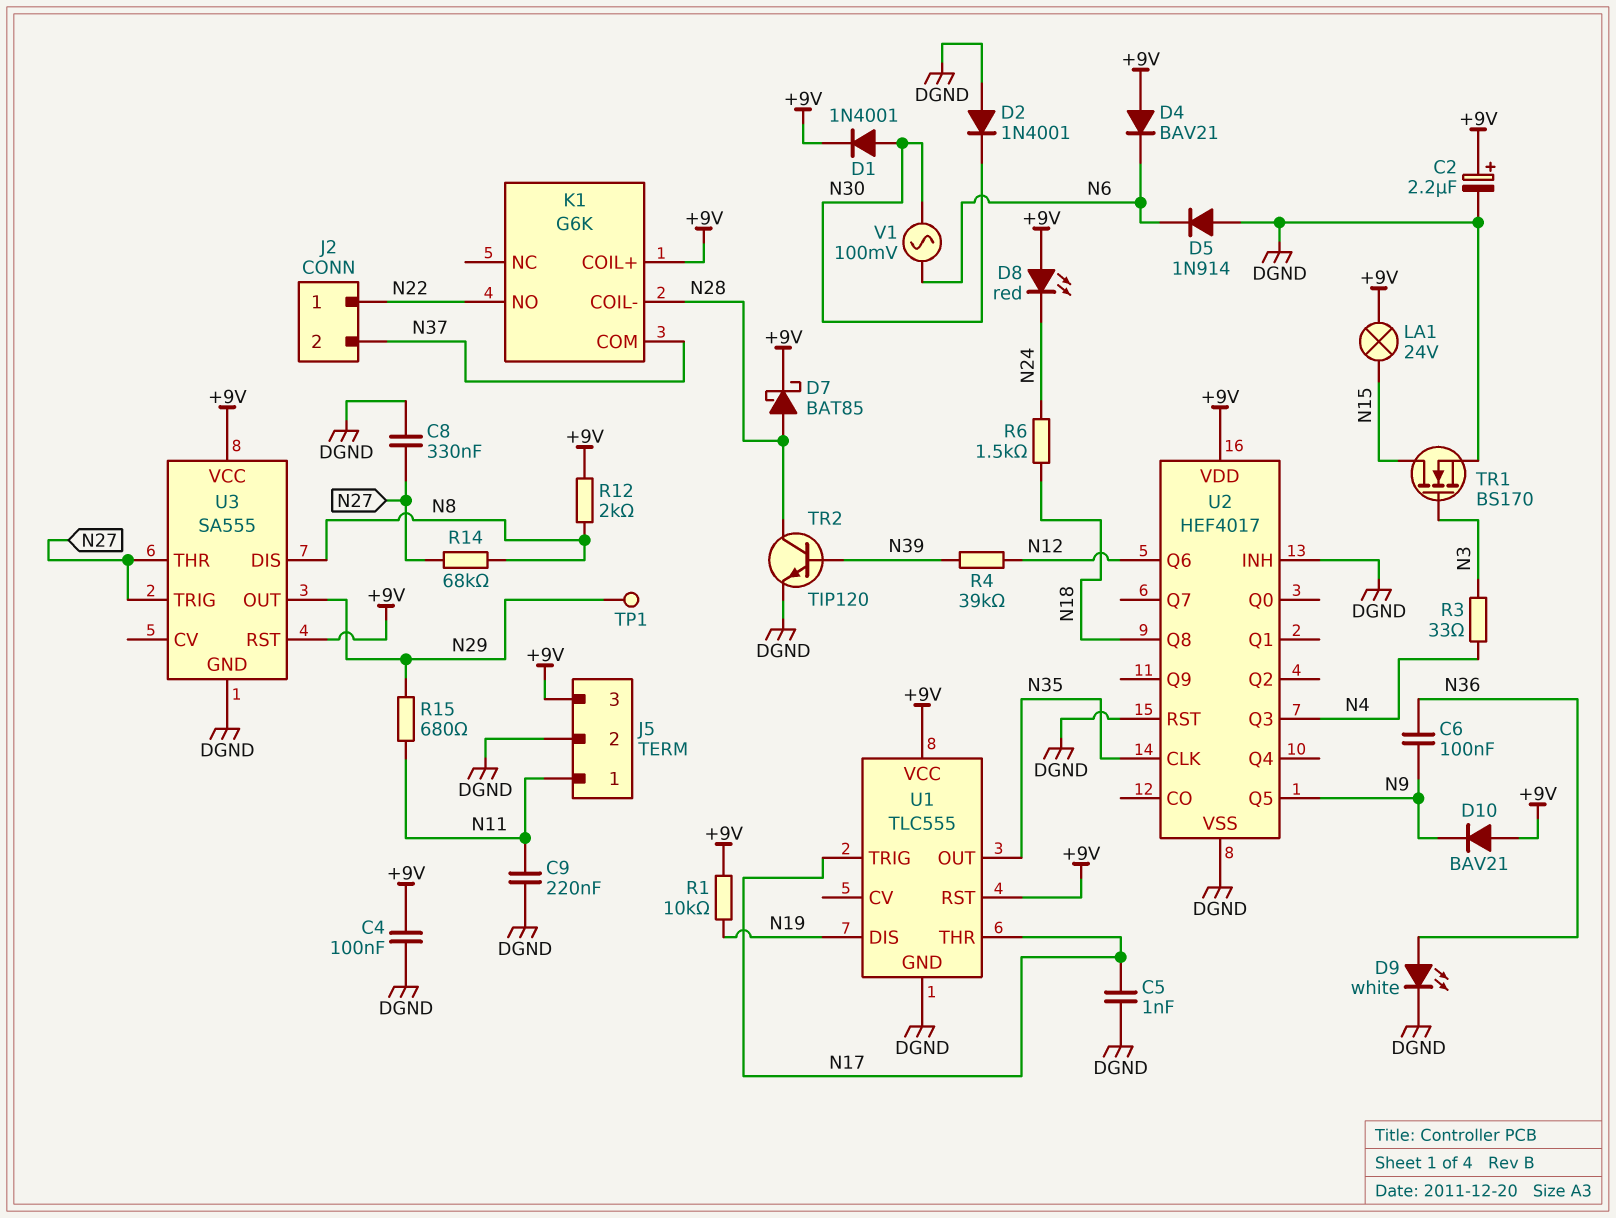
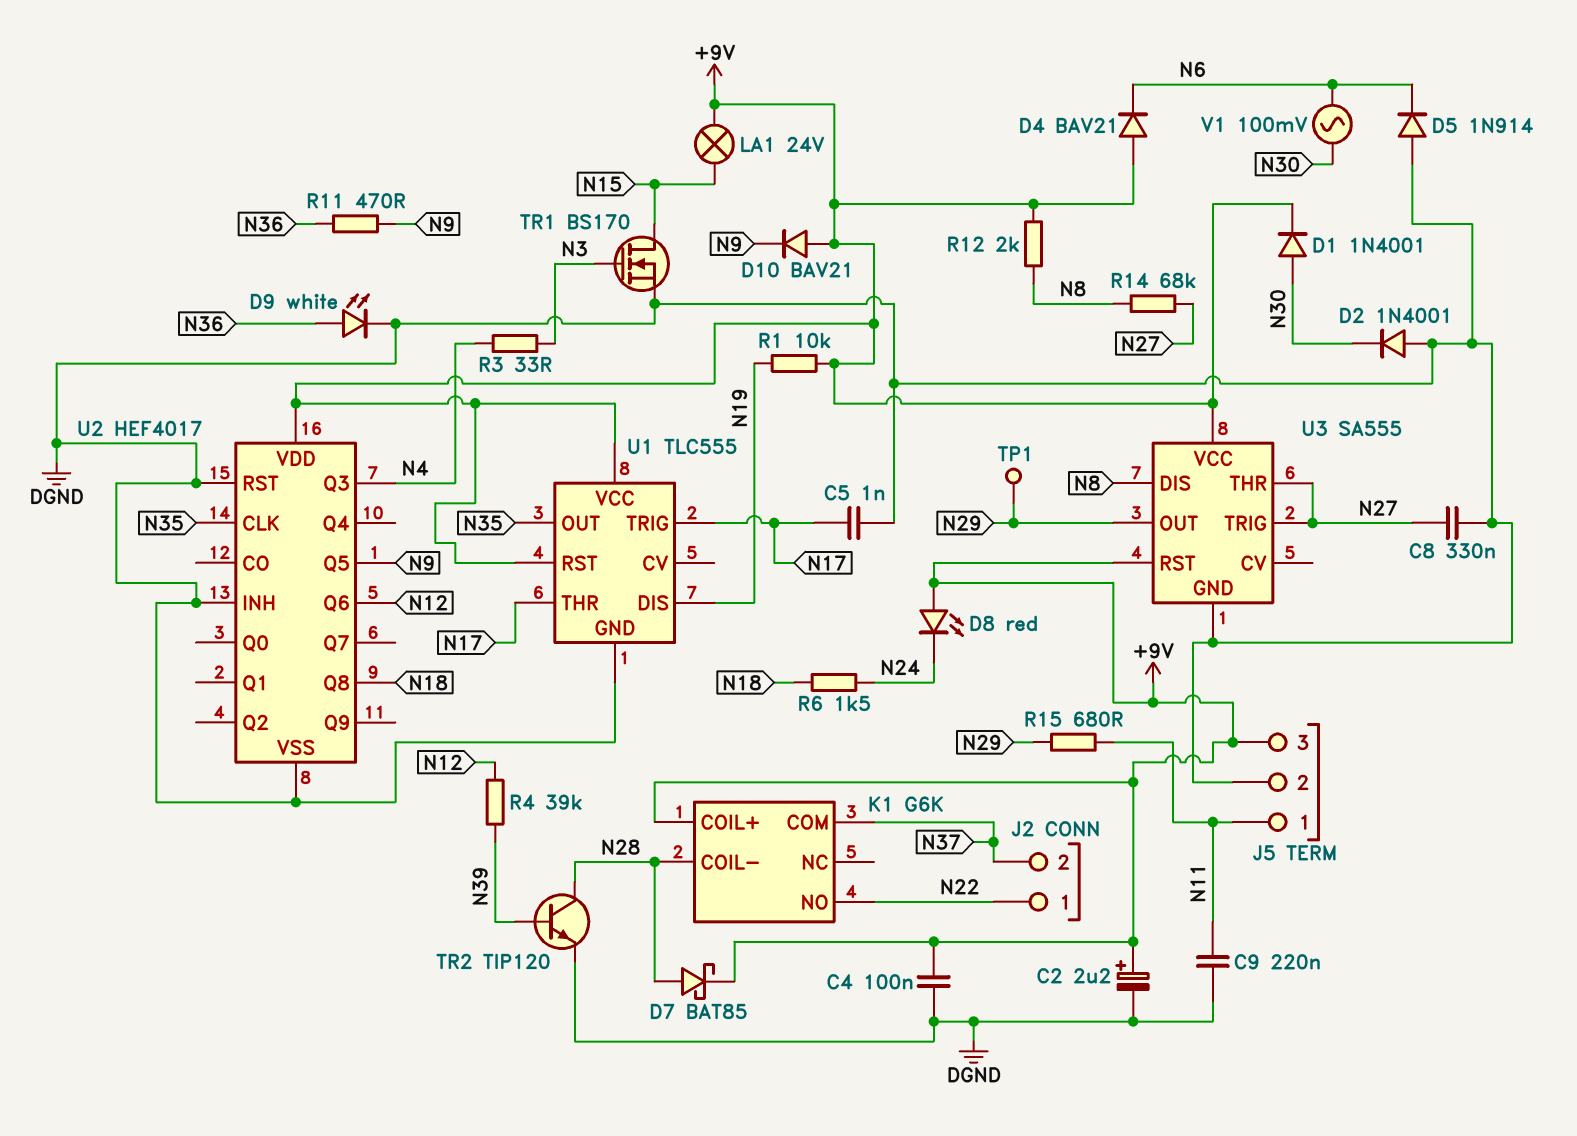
C6: 100nF (N9, N36) -> none
R11: none -> 470 (N9, N36)

